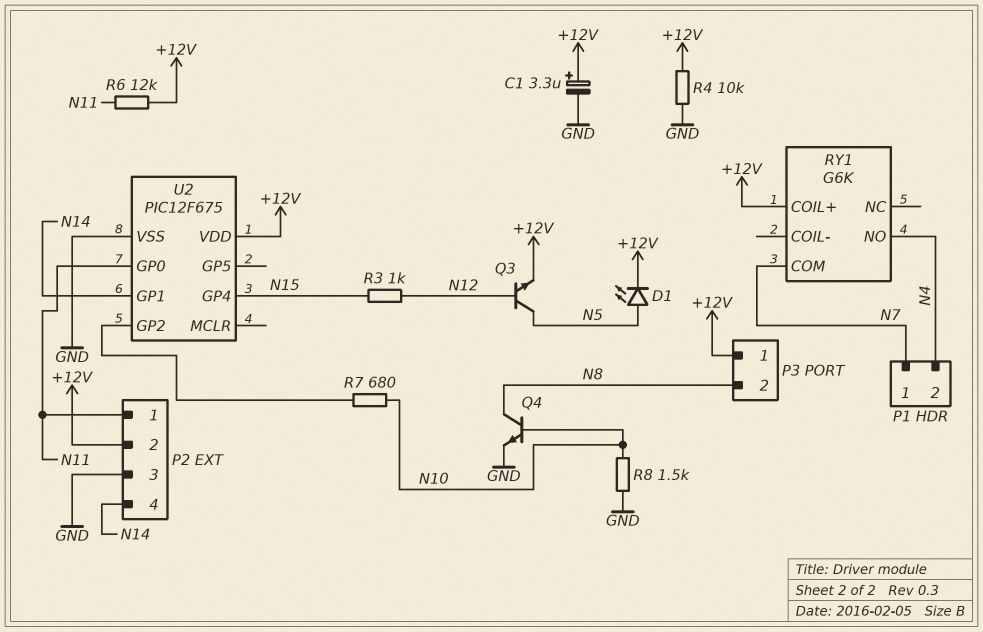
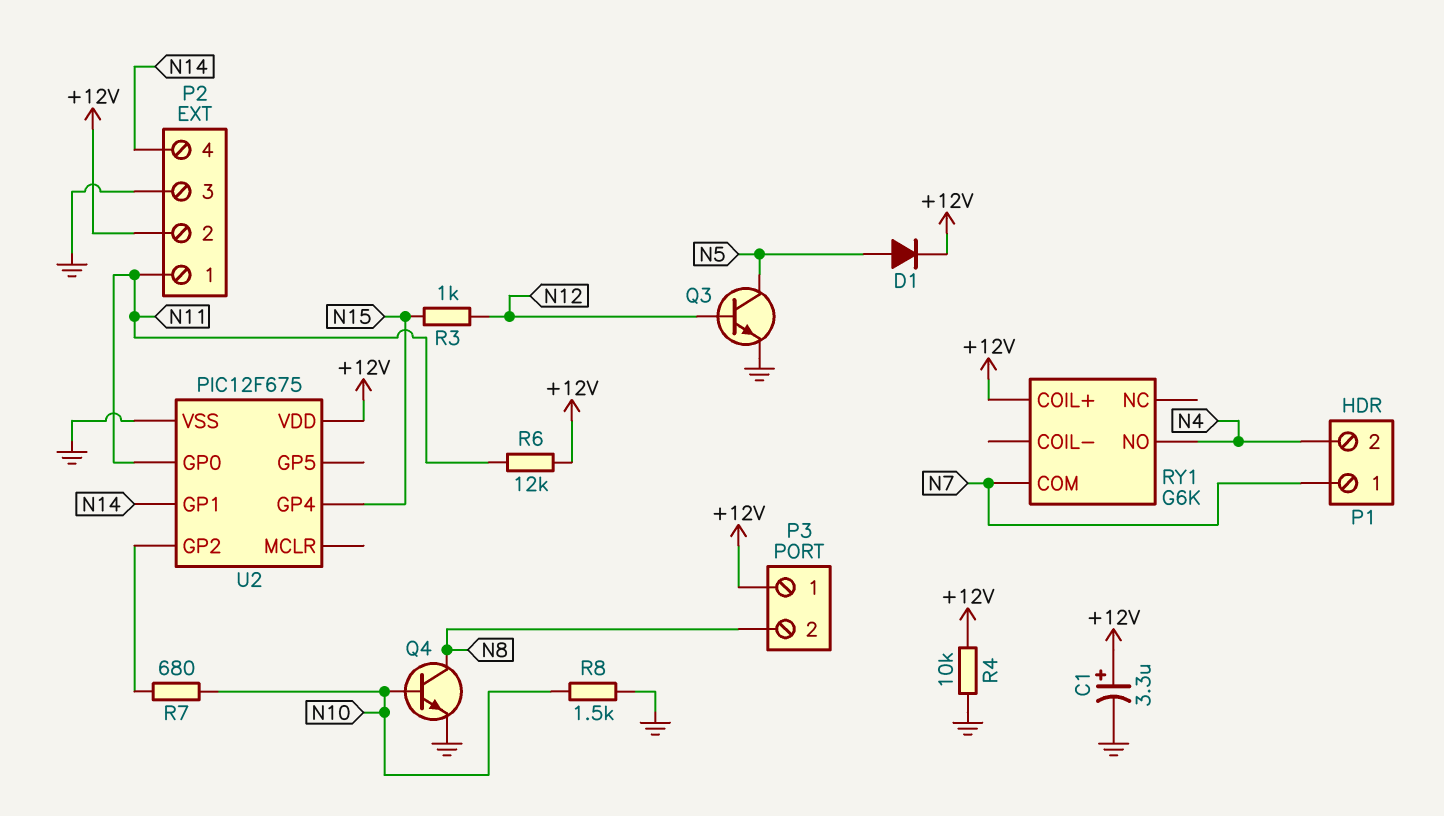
D1: LED (A N5, K +12V) -> diode (A N5, K +12V)
Q3: NPN (B N12, C N5, E +12V) -> NPN (B N12, C N5, E GND)

